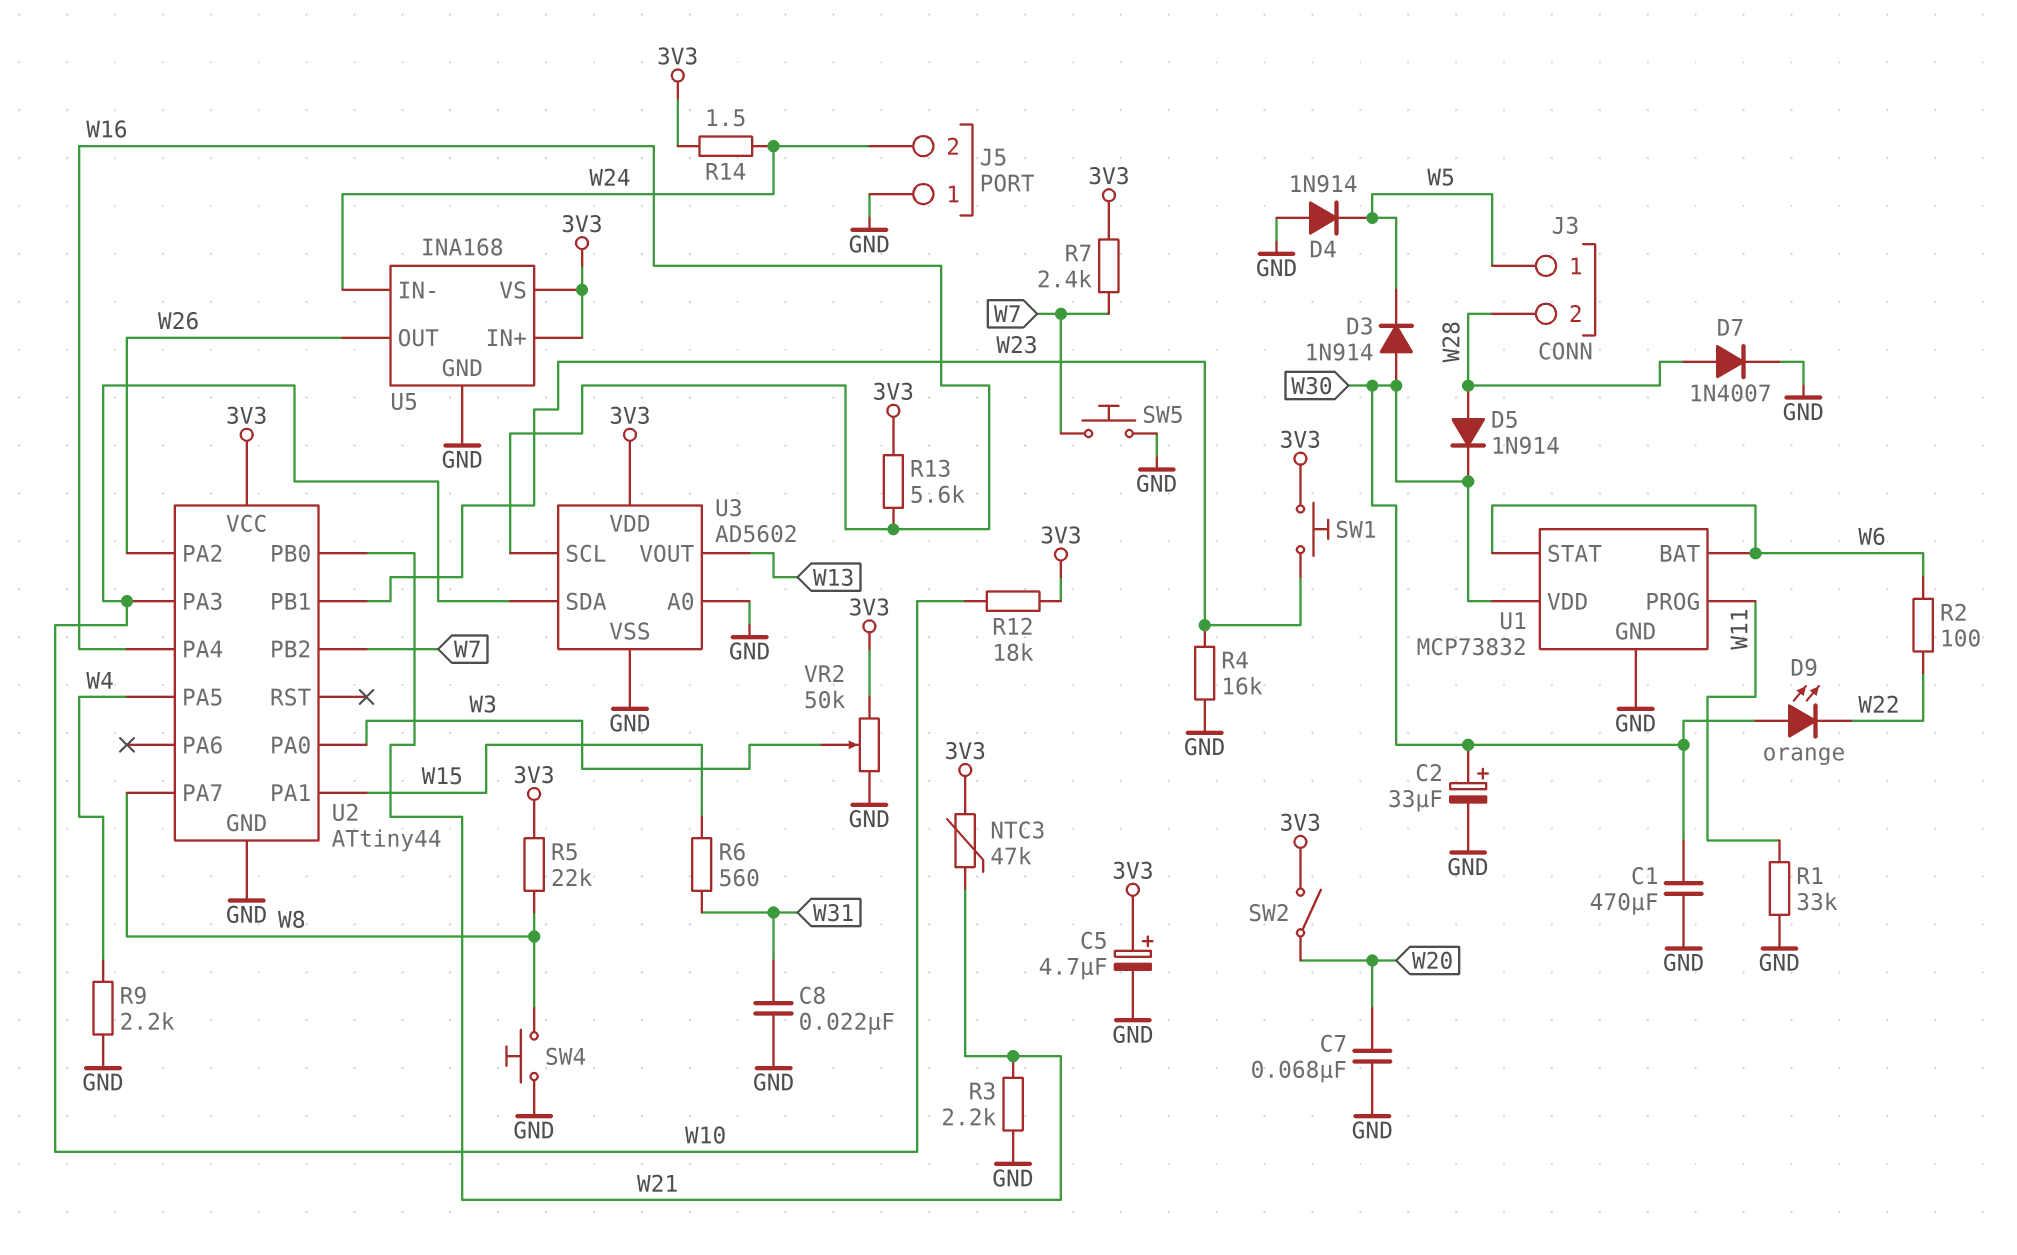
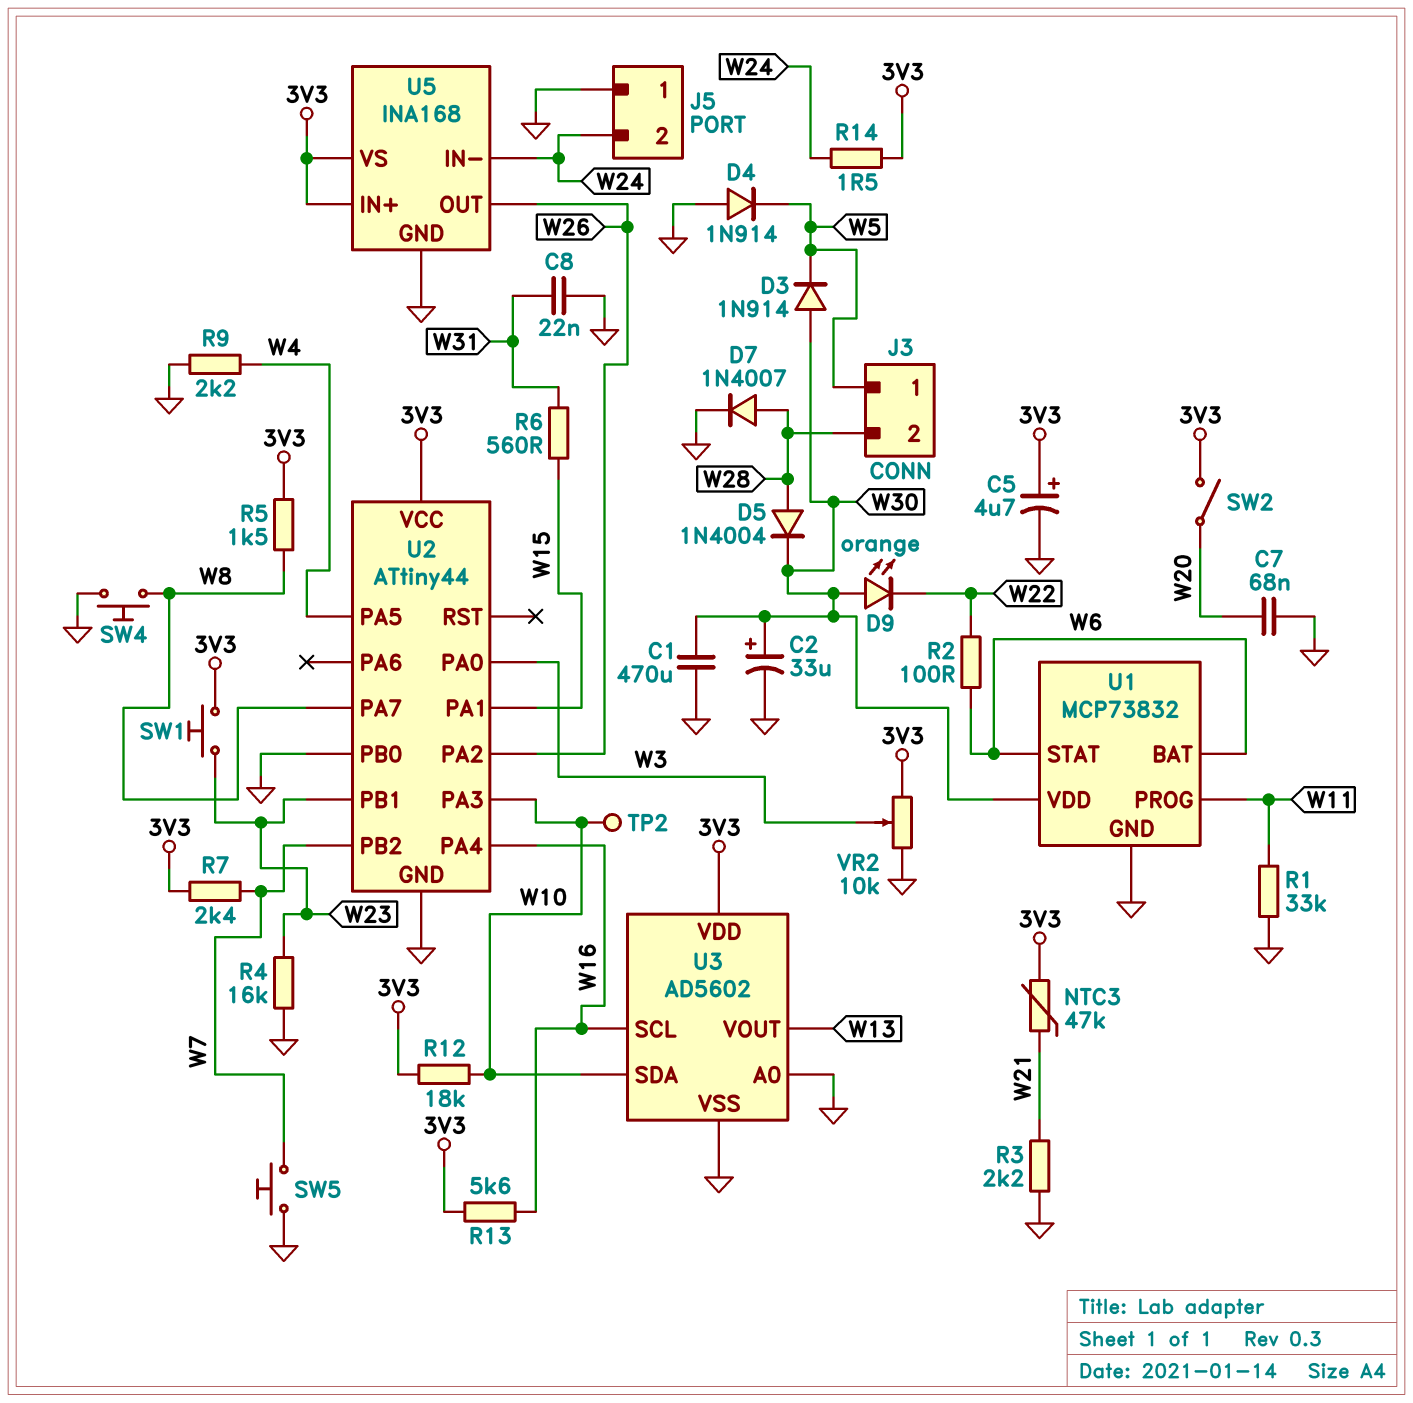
D5: diode 1N914 (A W28, K W30) -> diode 1N4004 (A W28, K W30)
R5: 22k (3V3, W8) -> 1.5k (3V3, W8)
TP2: none -> test point (W10)
U2 pin PB0: W21 -> GND
VR2: 50k (3V3, GND, wiper W3) -> 10k (3V3, GND, wiper W3)

